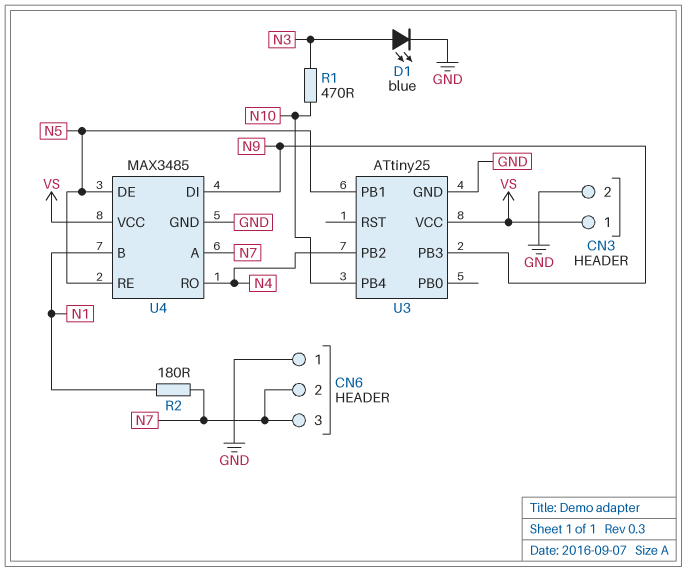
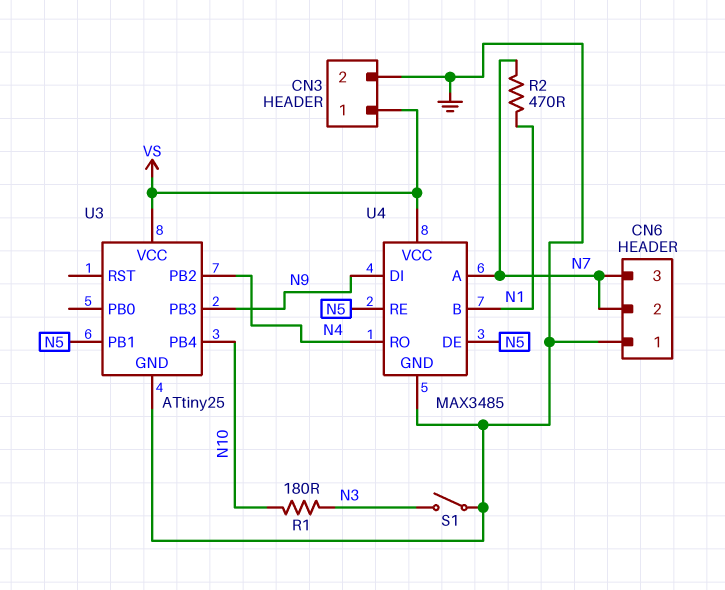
D1: LED blue (A N3, K GND) -> none
R1: 470 (N3, N10) -> 180 (N3, N10)
R2: 180 (N1, N7) -> 470 (N1, N7)
S1: none -> switch (GND, N3)

